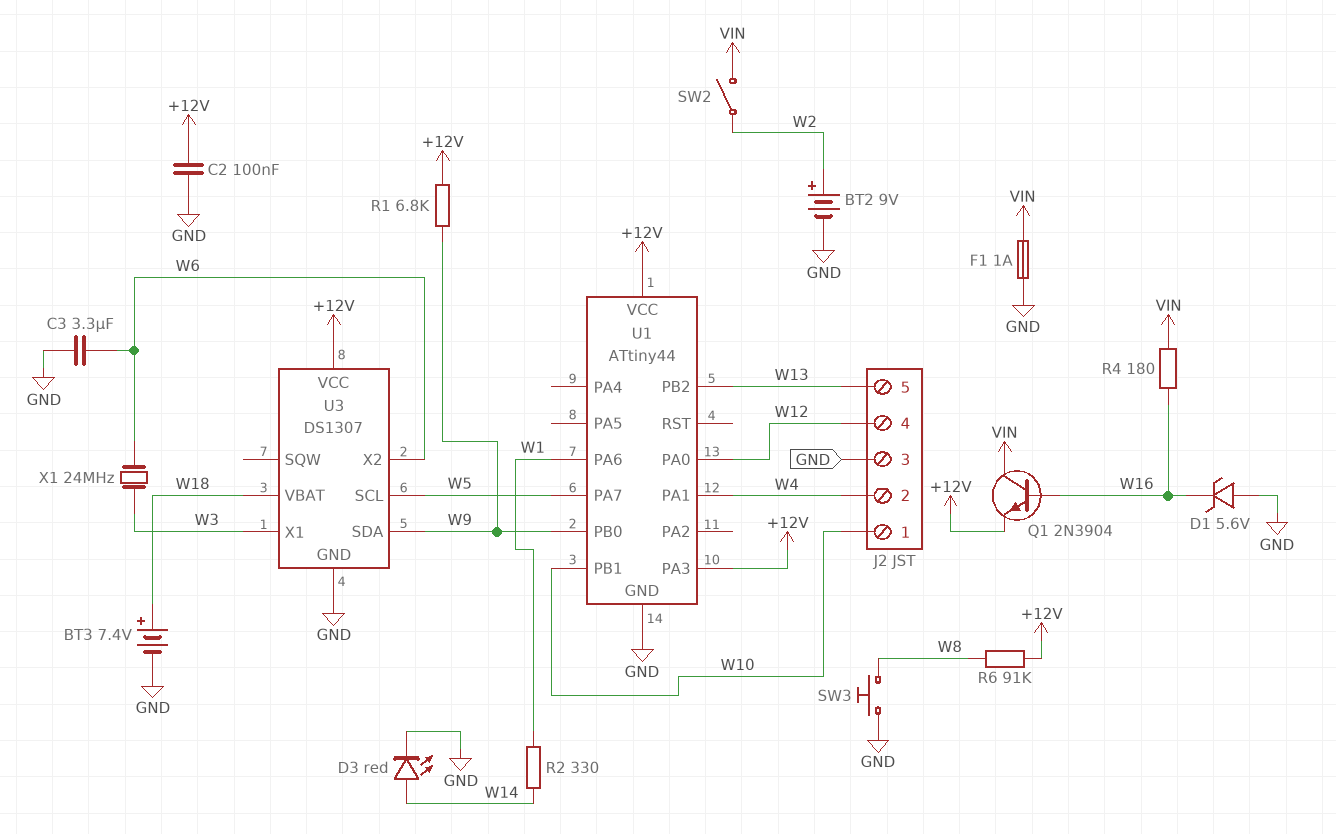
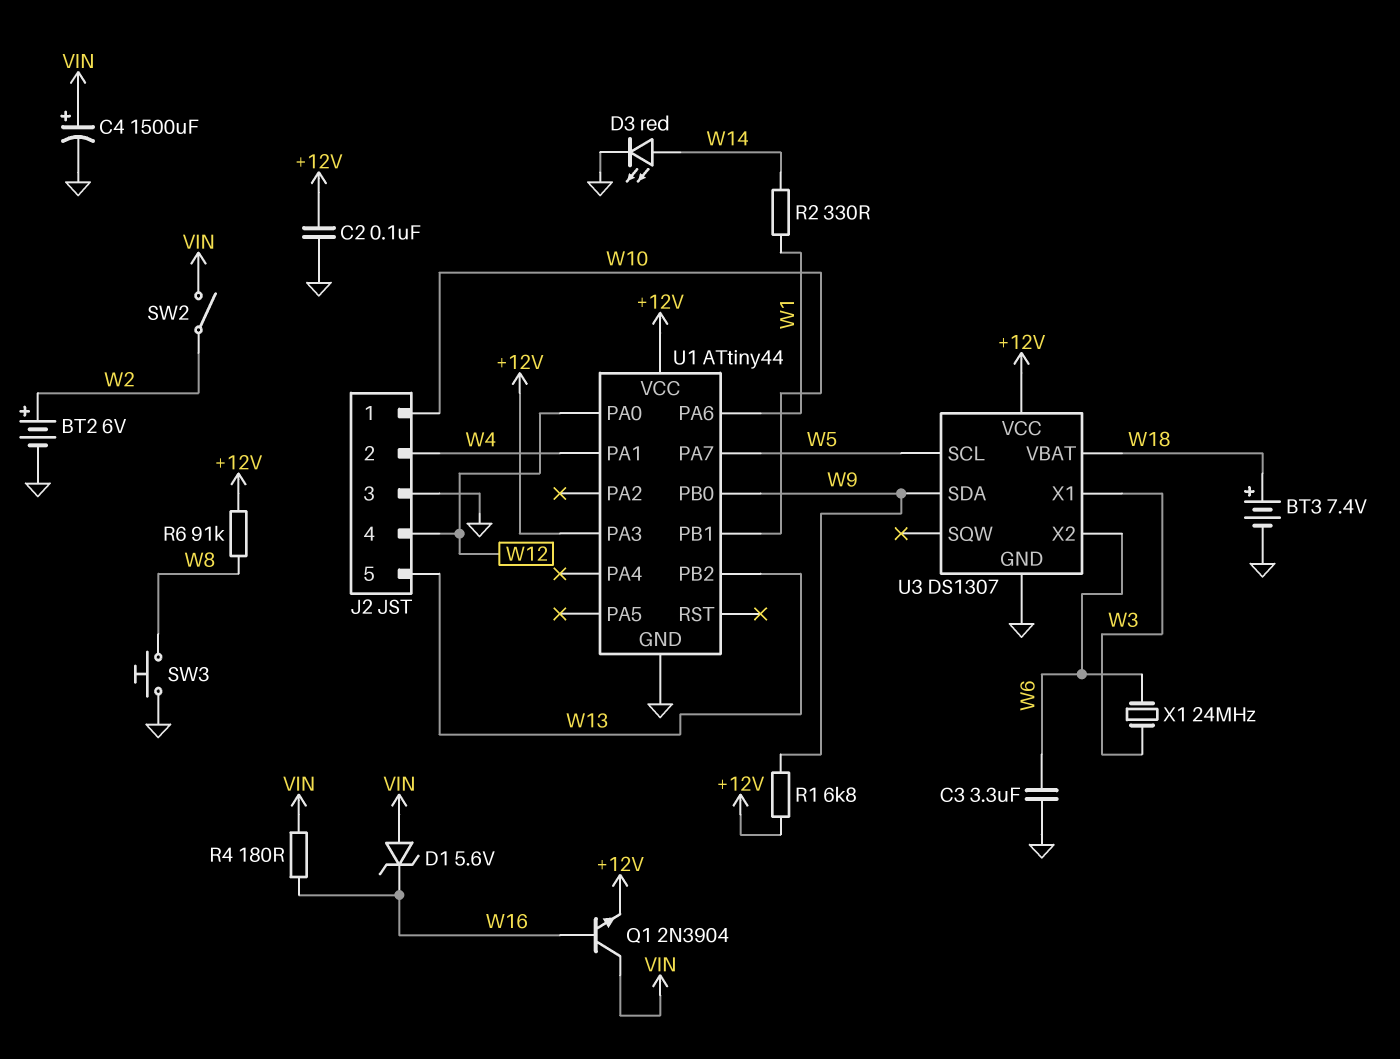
BT2: 9V (plus W2, minus GND) -> 6V (plus W2, minus GND)
C4: none -> 1500uF (plus VIN, minus GND)
D1: zener 5.6V (A GND, K W16) -> zener 5.6V (A VIN, K W16)
F1: 1A (GND, VIN) -> none

